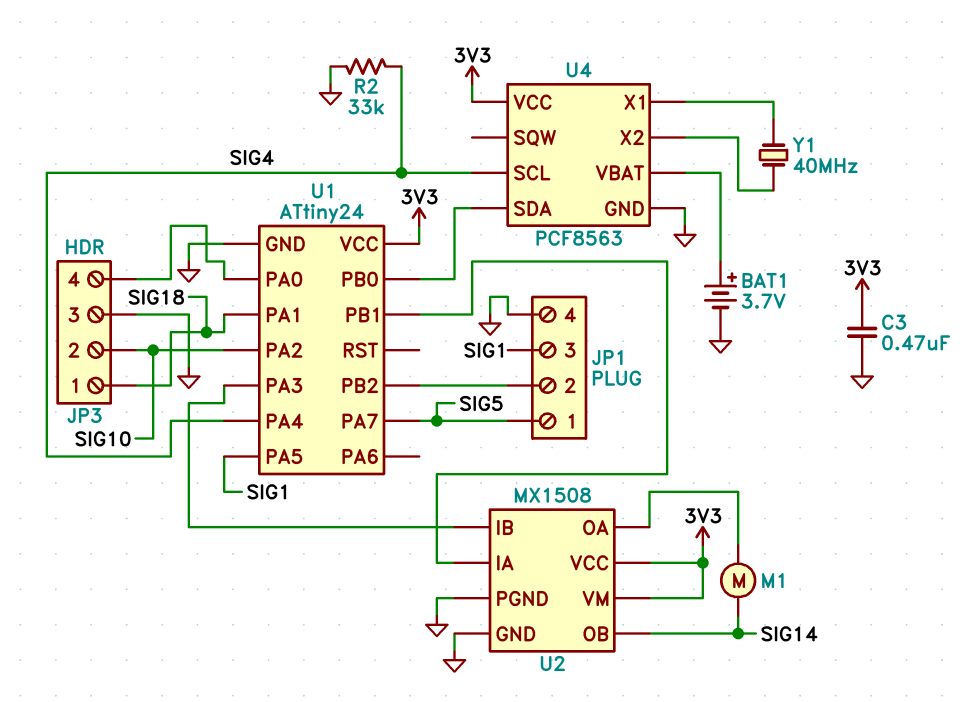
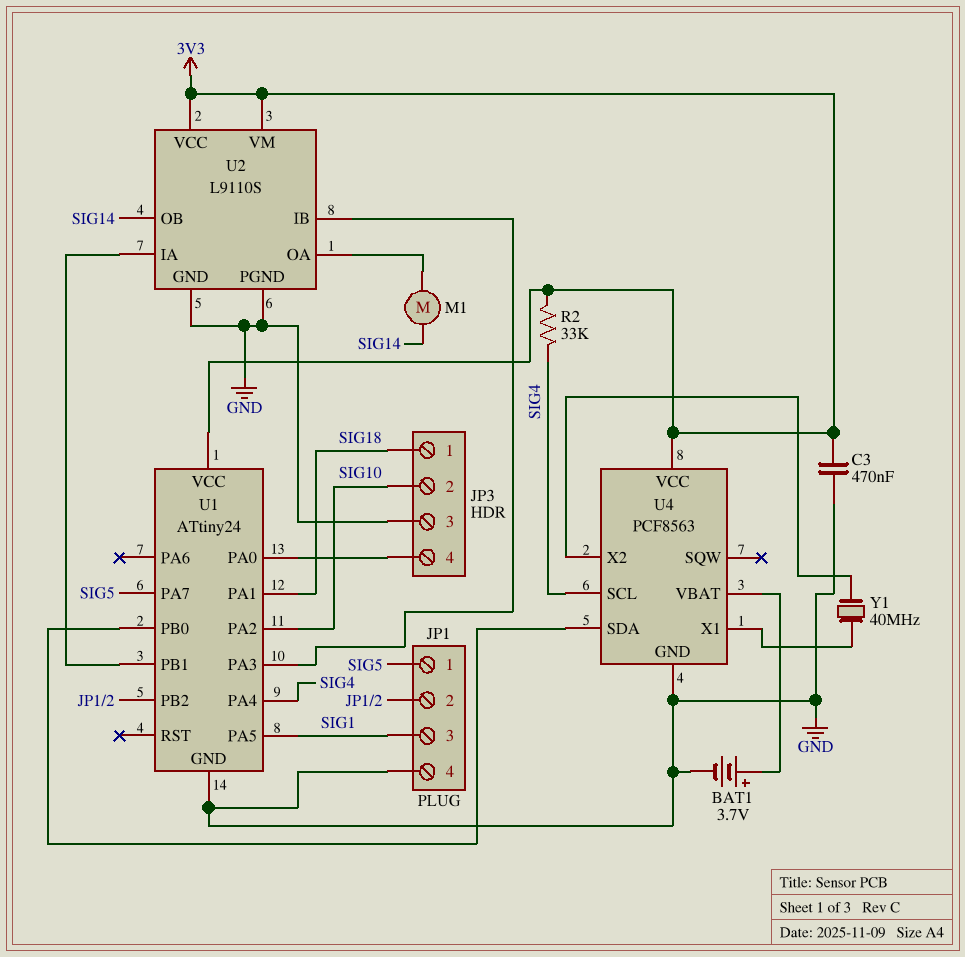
R2: 33k (GND, SIG4) -> 33k (3V3, SIG4)
U2: MX1508 -> L9110S

